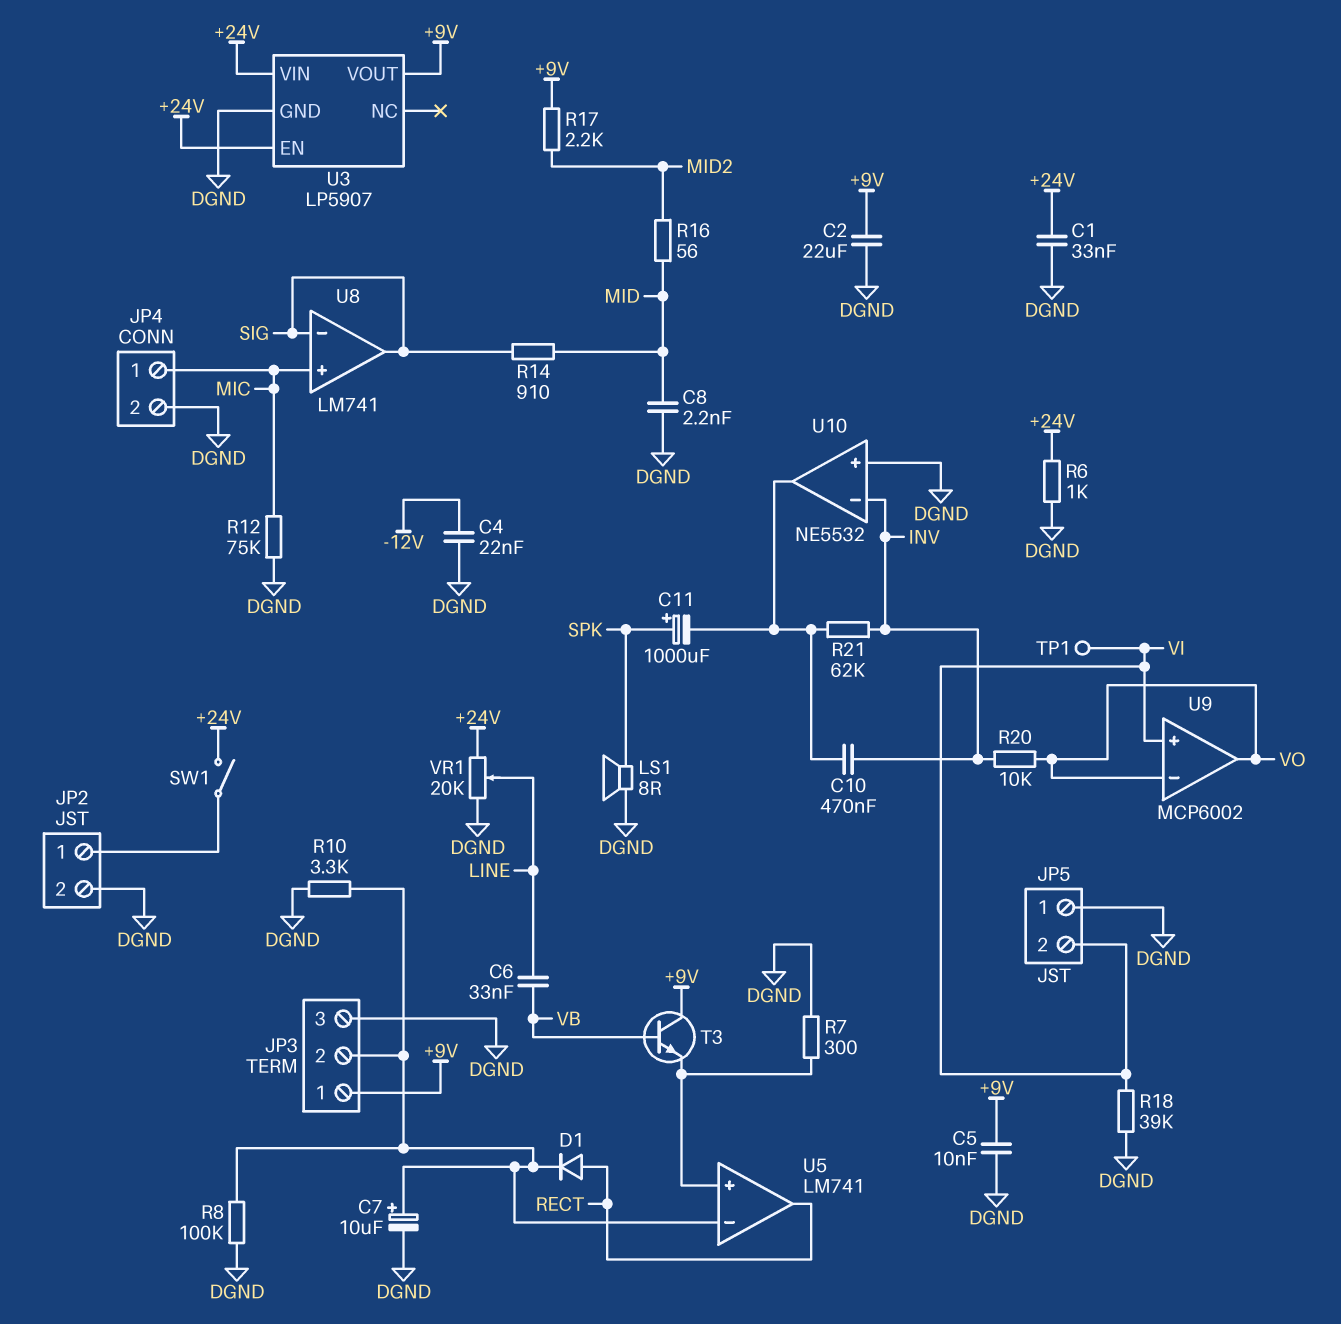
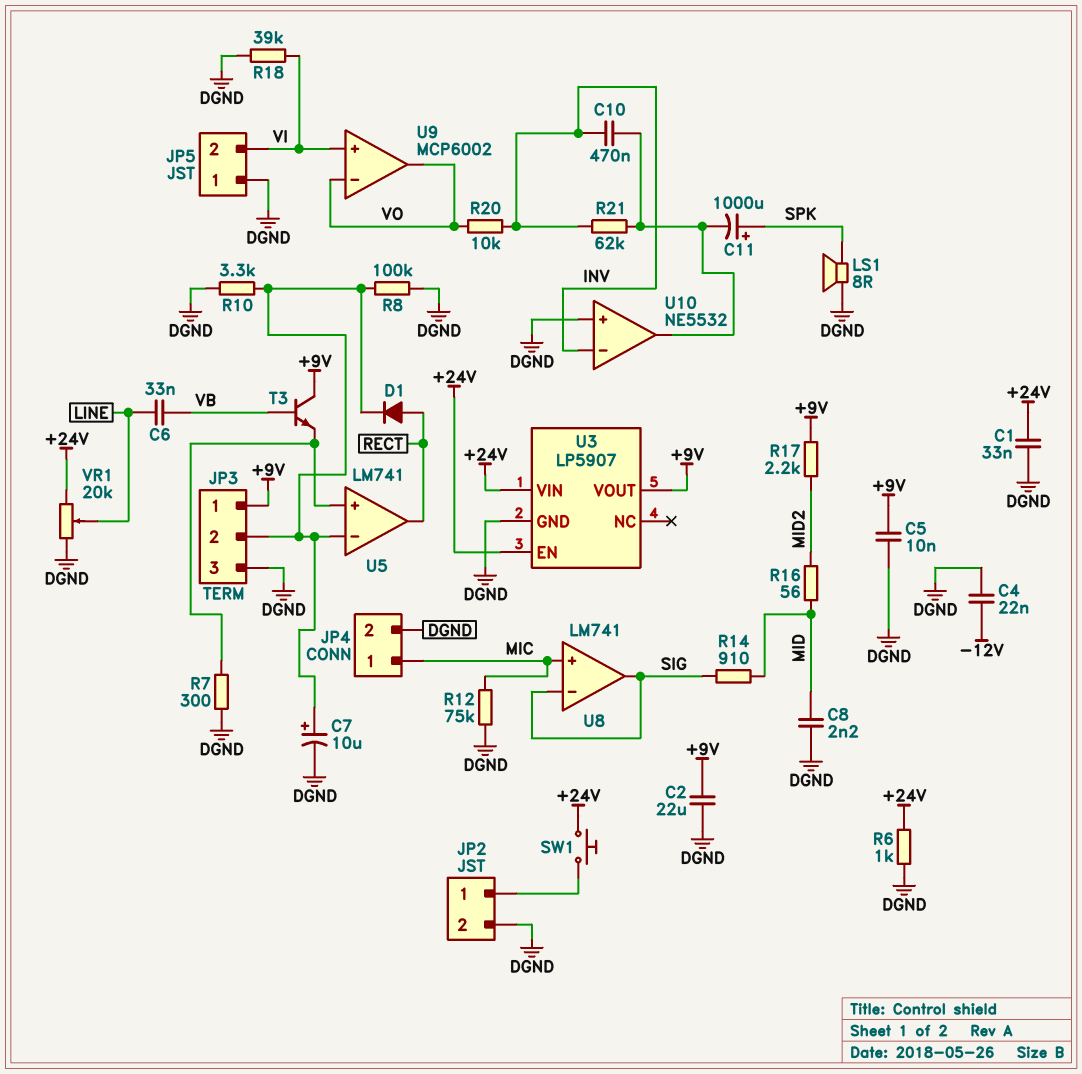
SW1: switch (+24V, JP2/1) -> button (+24V, JP2/1)
TP1: test point (VI) -> none

